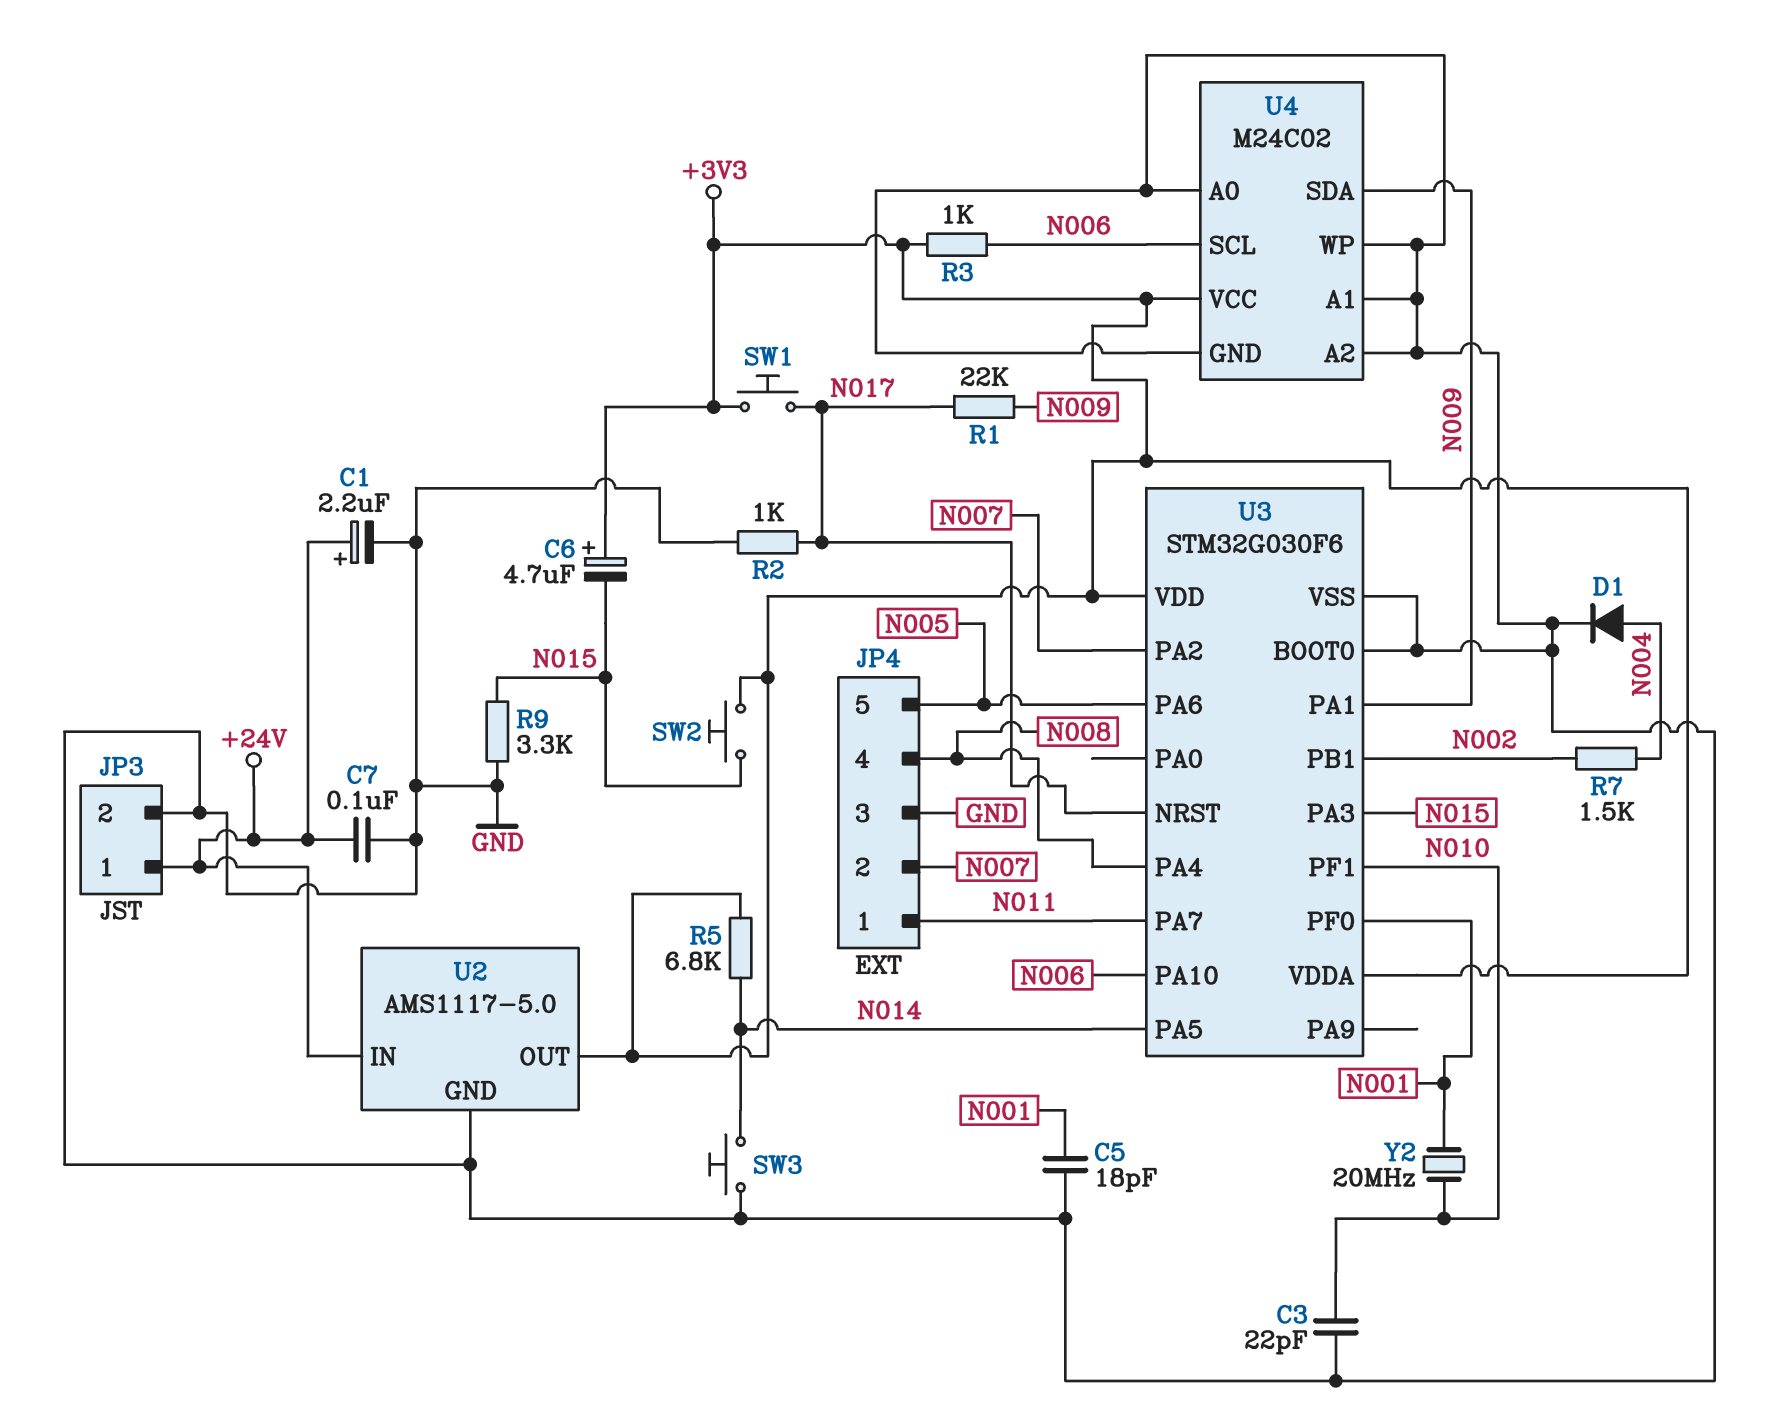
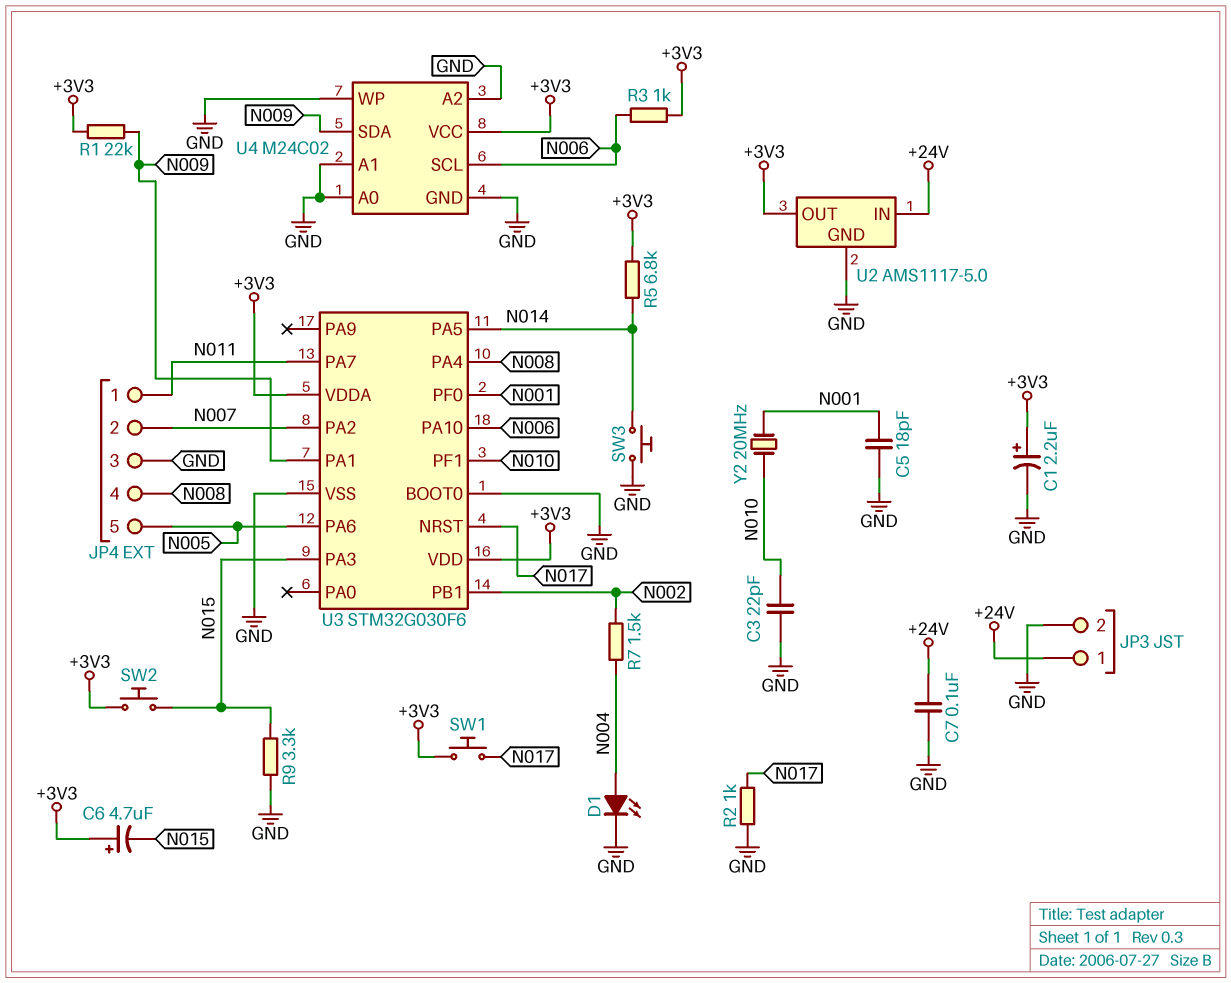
C1: 2.2uF (plus +24V, minus GND) -> 2.2uF (plus +3V3, minus GND)
D1: diode (A N004, K GND) -> LED (A N004, K GND)
R1: 22k (N009, N017) -> 22k (+3V3, N009)

